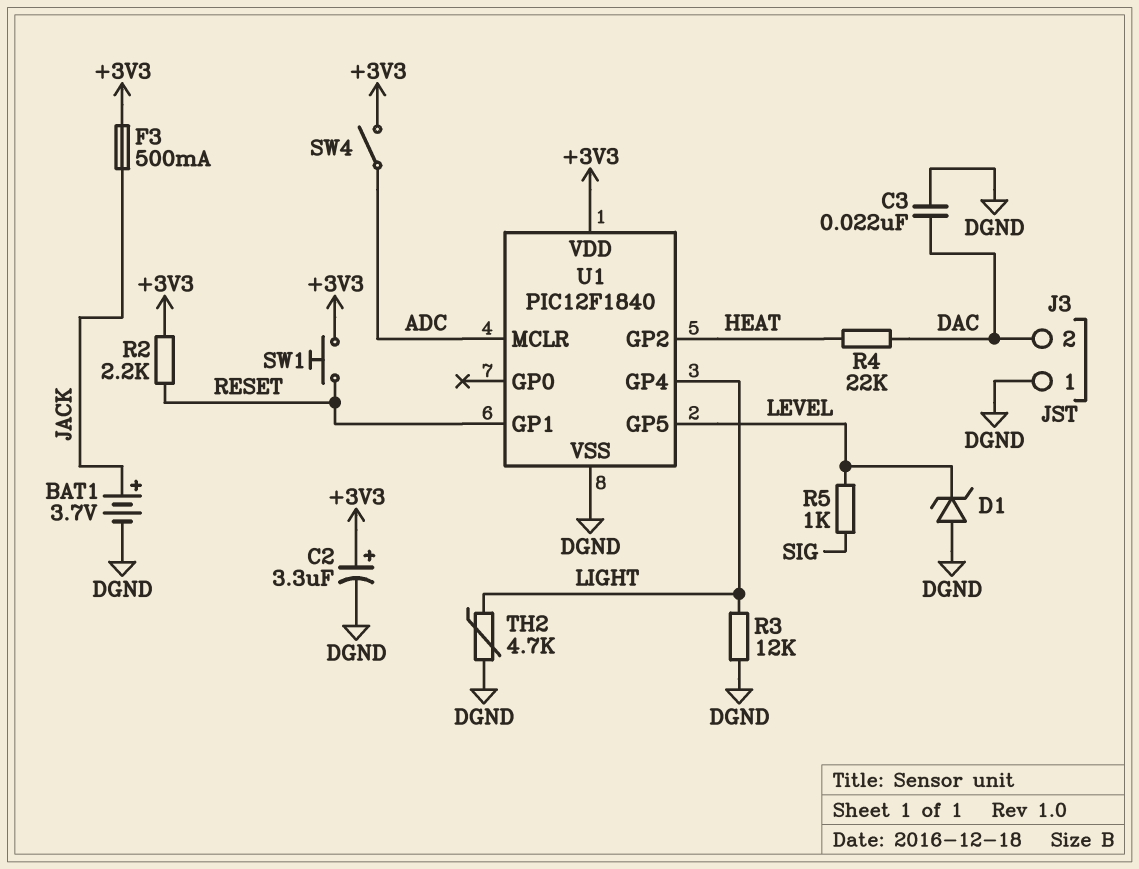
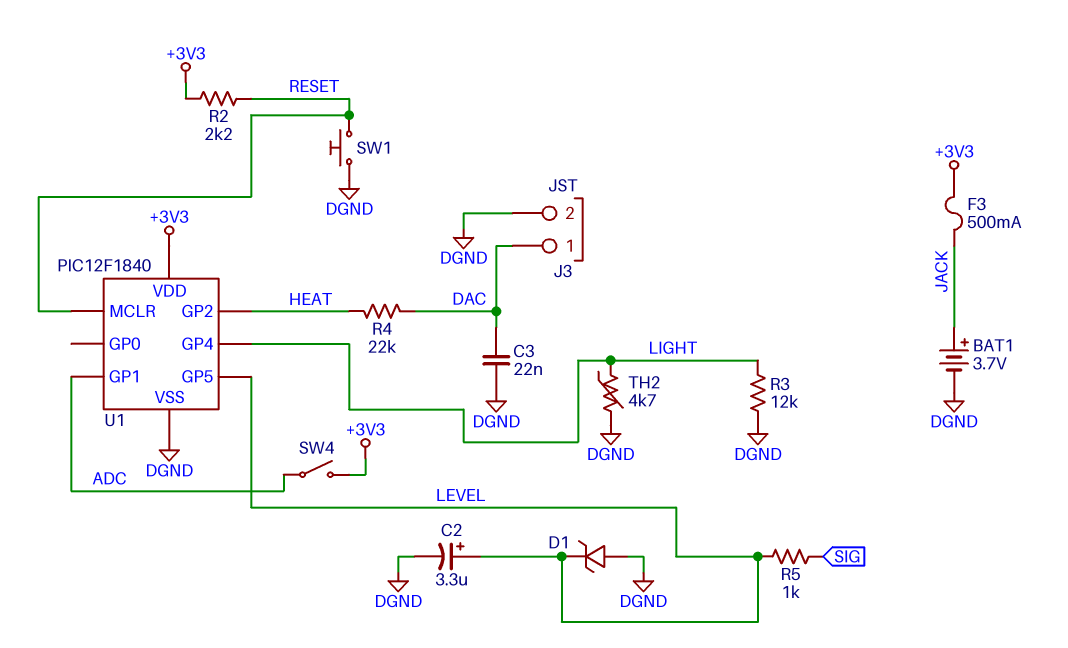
C2: 3.3uF (plus +3V3, minus DGND) -> 3.3uF (plus LEVEL, minus DGND)
J3 pin 1: DGND -> DAC
J3 pin 2: DAC -> DGND
SW1: button (+3V3, RESET) -> button (DGND, RESET)
U1 pin GP1: RESET -> ADC
U1 pin MCLR: ADC -> RESET

